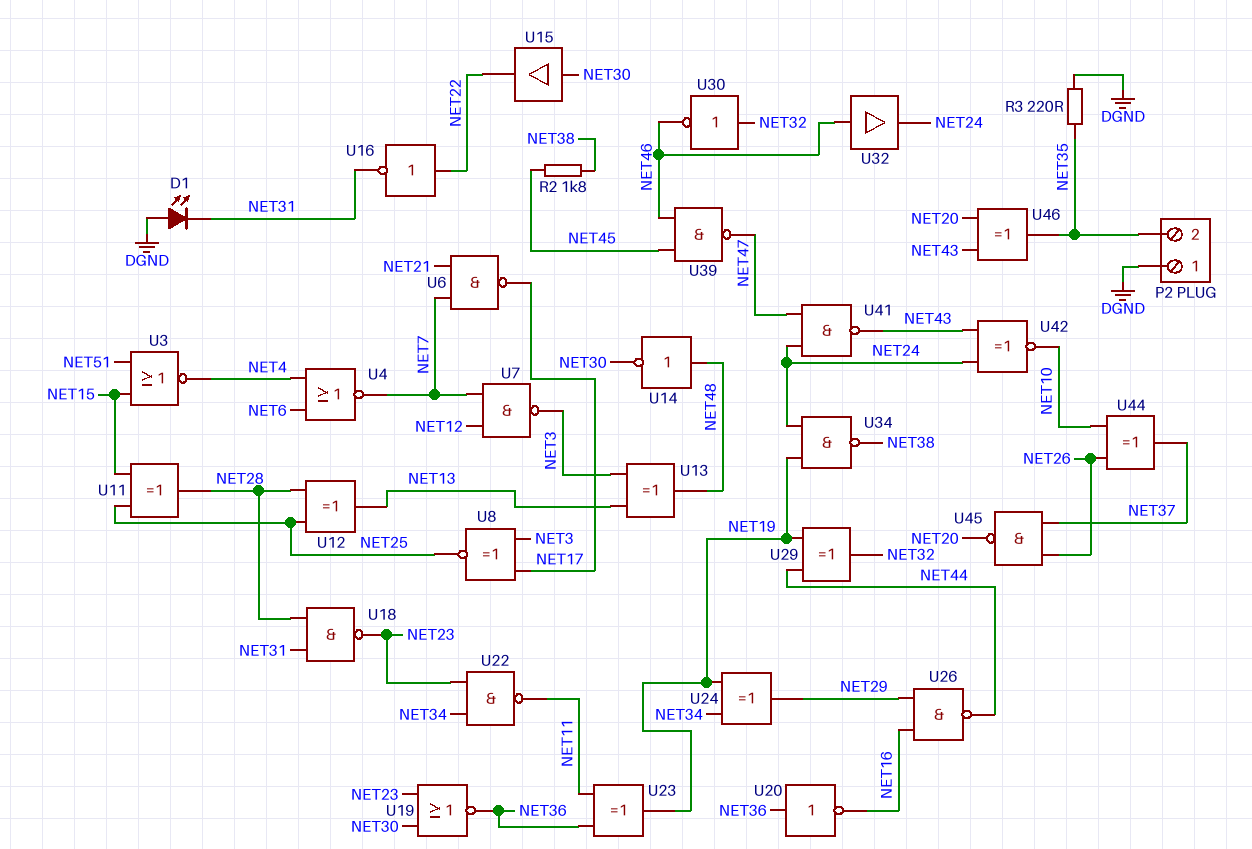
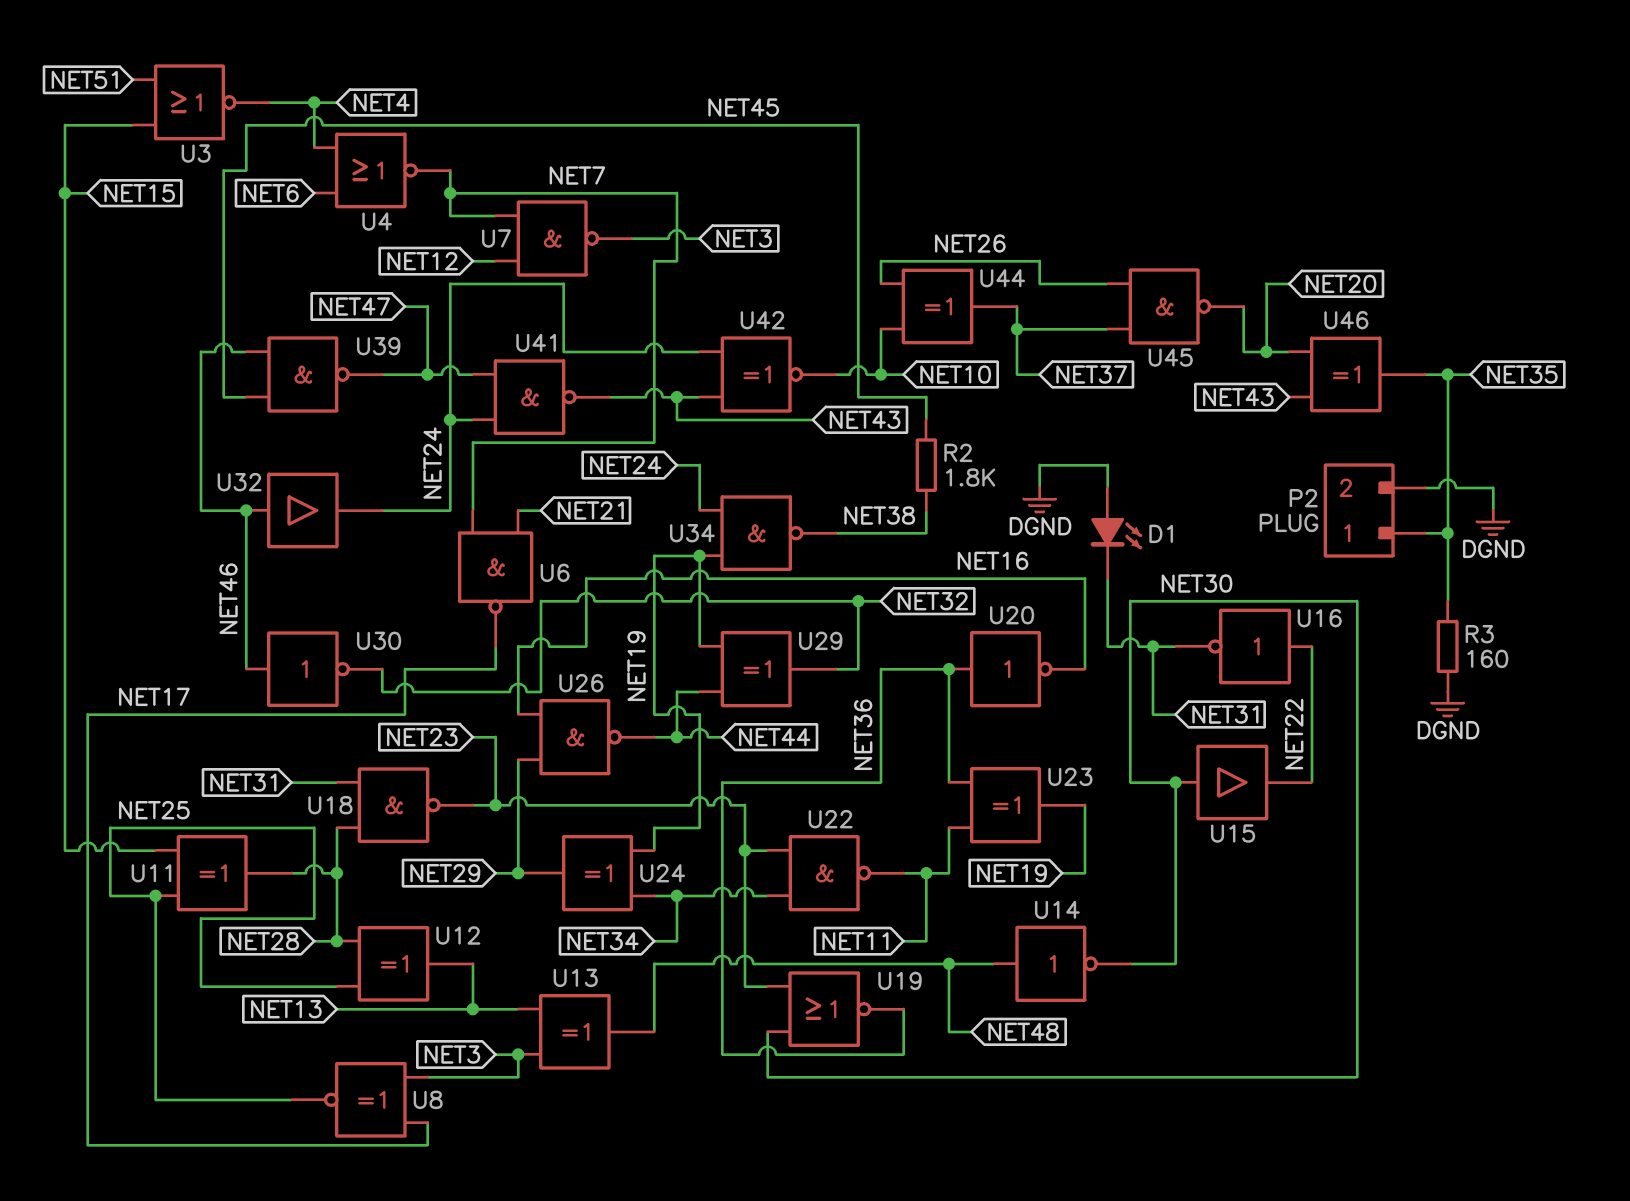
P2 pin 1: DGND -> NET35
P2 pin 2: NET35 -> DGND
R3: 220 (DGND, NET35) -> 160 (DGND, NET35)
U30: NOT (in NET32, out NET46) -> NOT (in NET46, out NET32)

